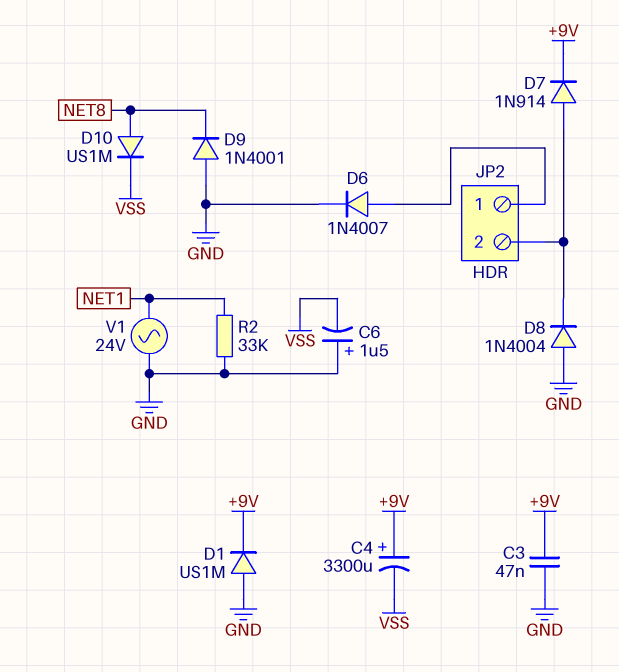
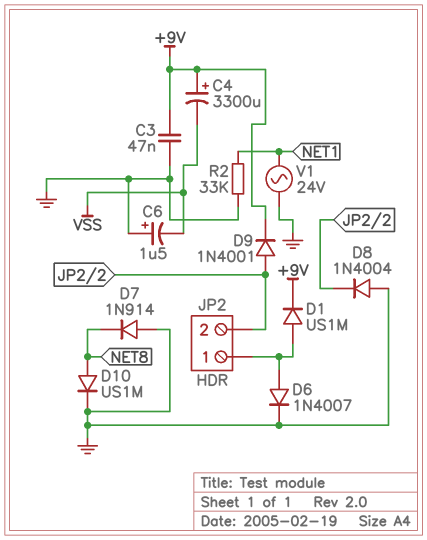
D1: diode US1M (A GND, K +9V) -> diode US1M (A JP2/1, K +9V)
D7: diode 1N914 (A JP2/2, K +9V) -> diode 1N914 (A GND, K NET8)
D9: diode 1N4001 (A GND, K NET8) -> diode 1N4001 (A JP2/2, K +9V)
D10: diode US1M (A NET8, K VSS) -> diode US1M (A NET8, K GND)

